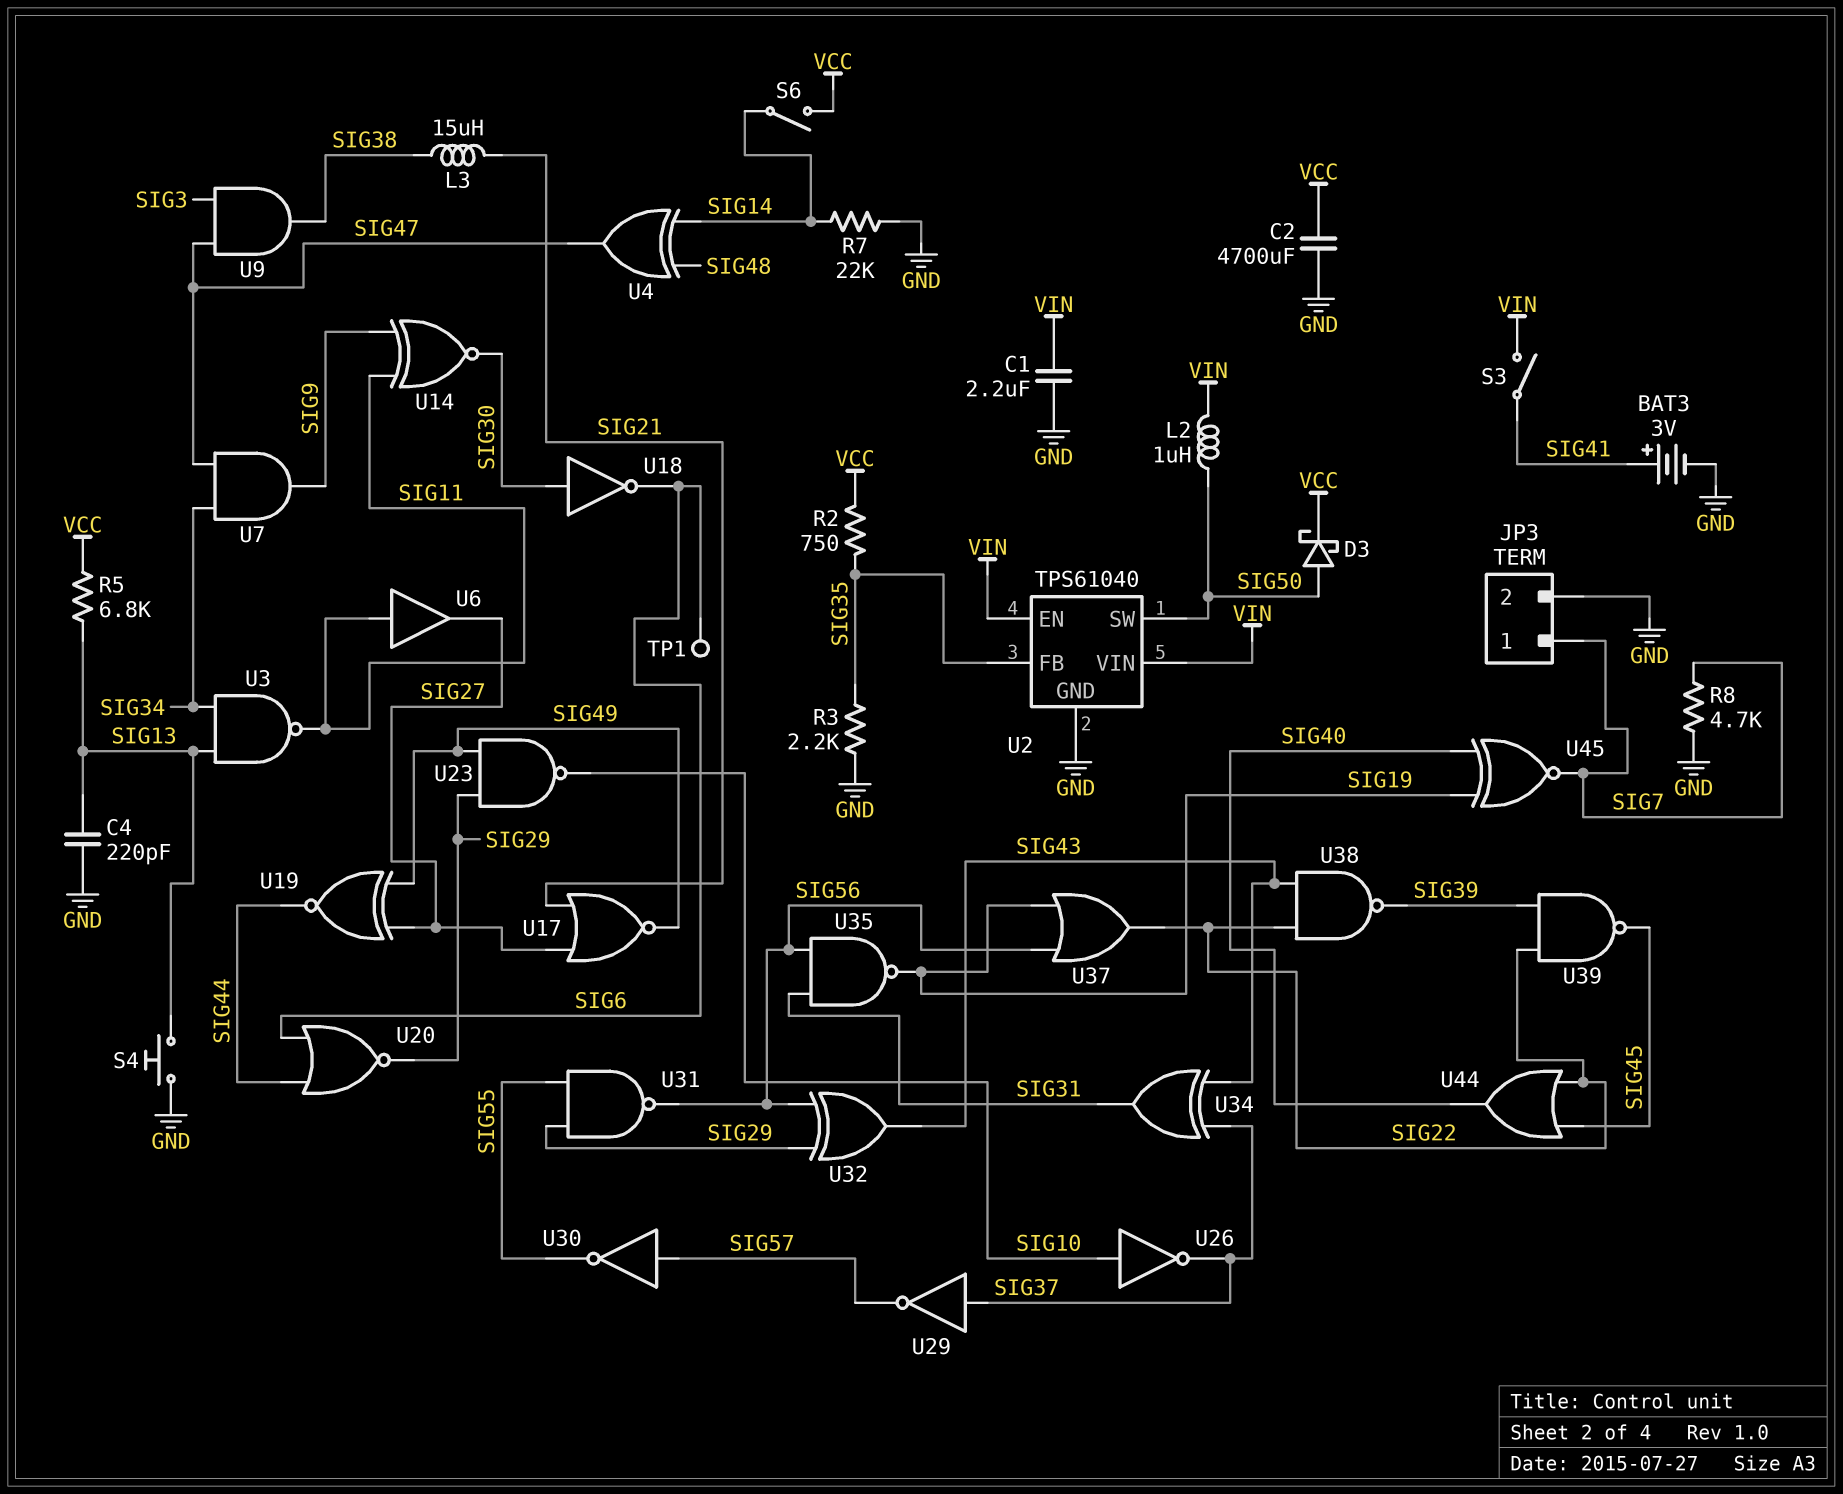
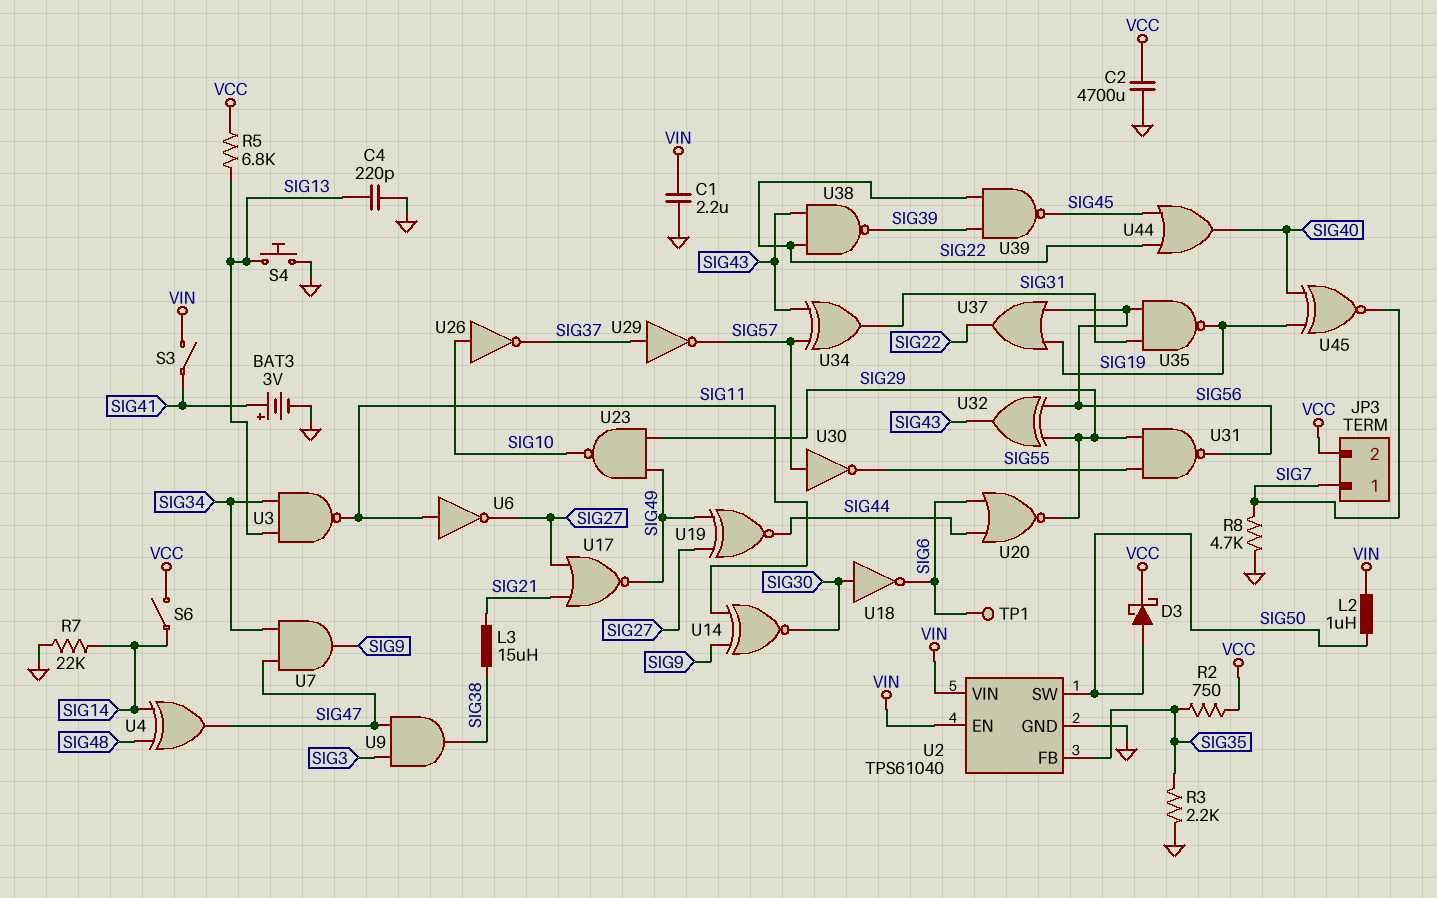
JP3 pin 2: GND -> VCC
U6: buffer (in SIG11, out SIG27) -> NOT (in SIG11, out SIG27)
U34: XOR (in SIG37, in SIG43, out SIG31) -> XOR (in SIG43, in SIG57, out SIG31)

